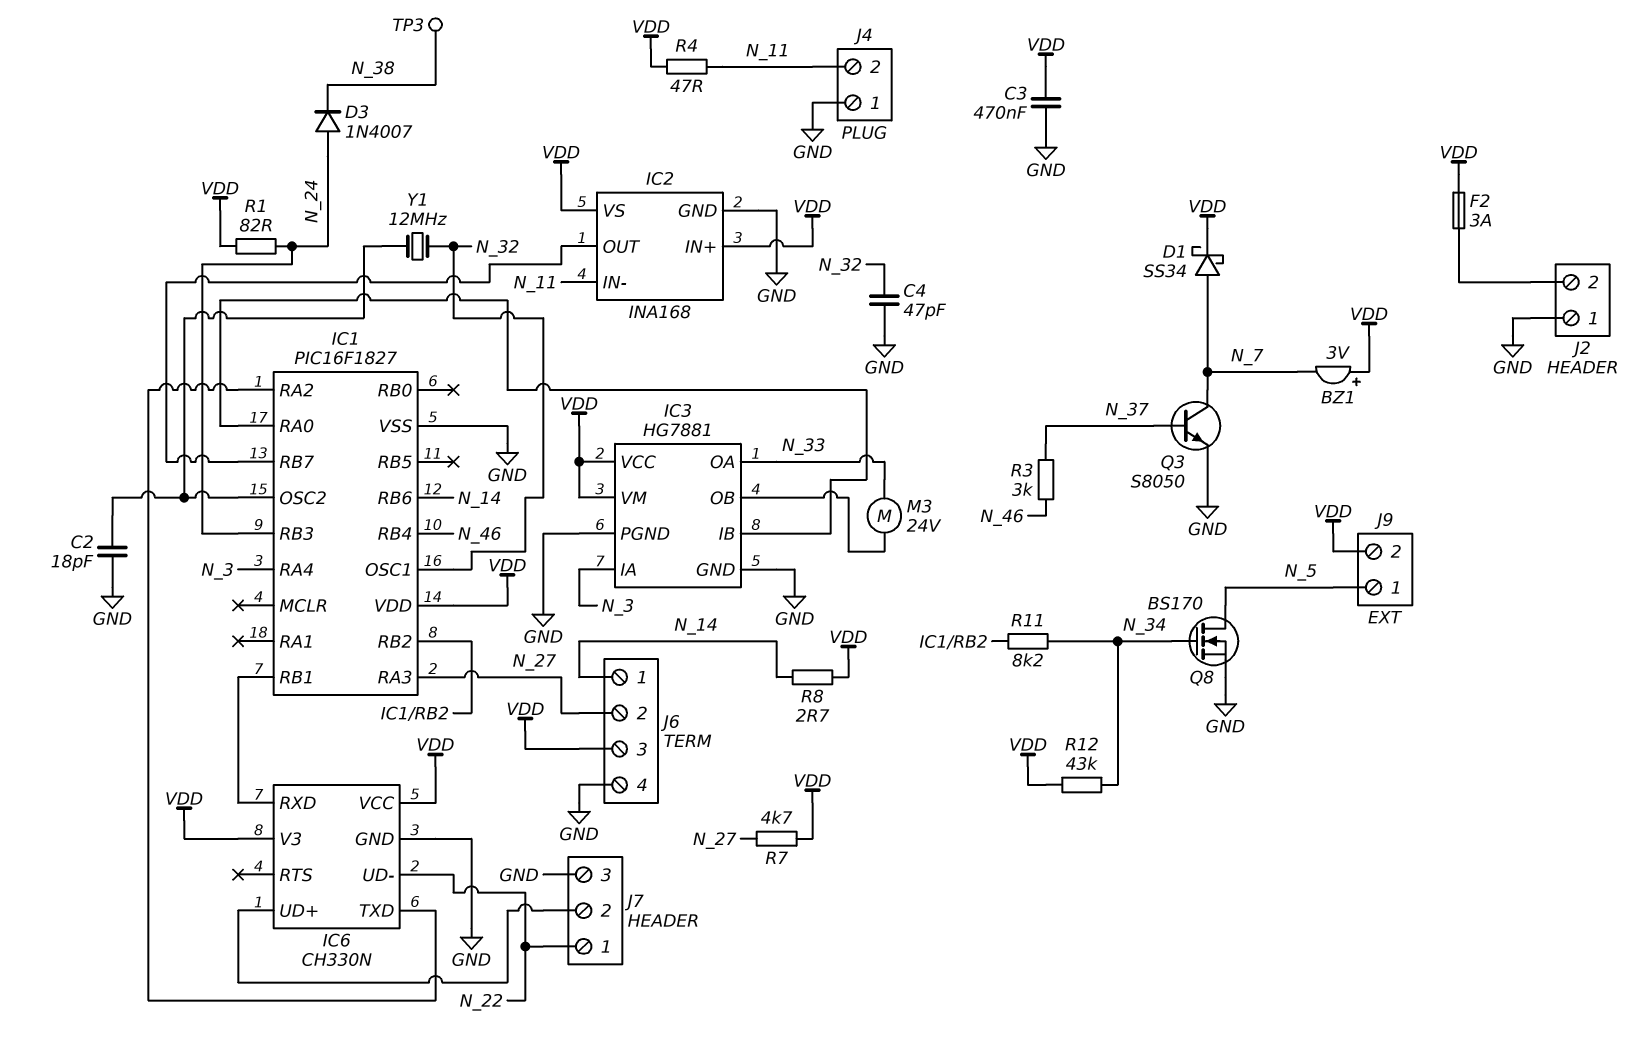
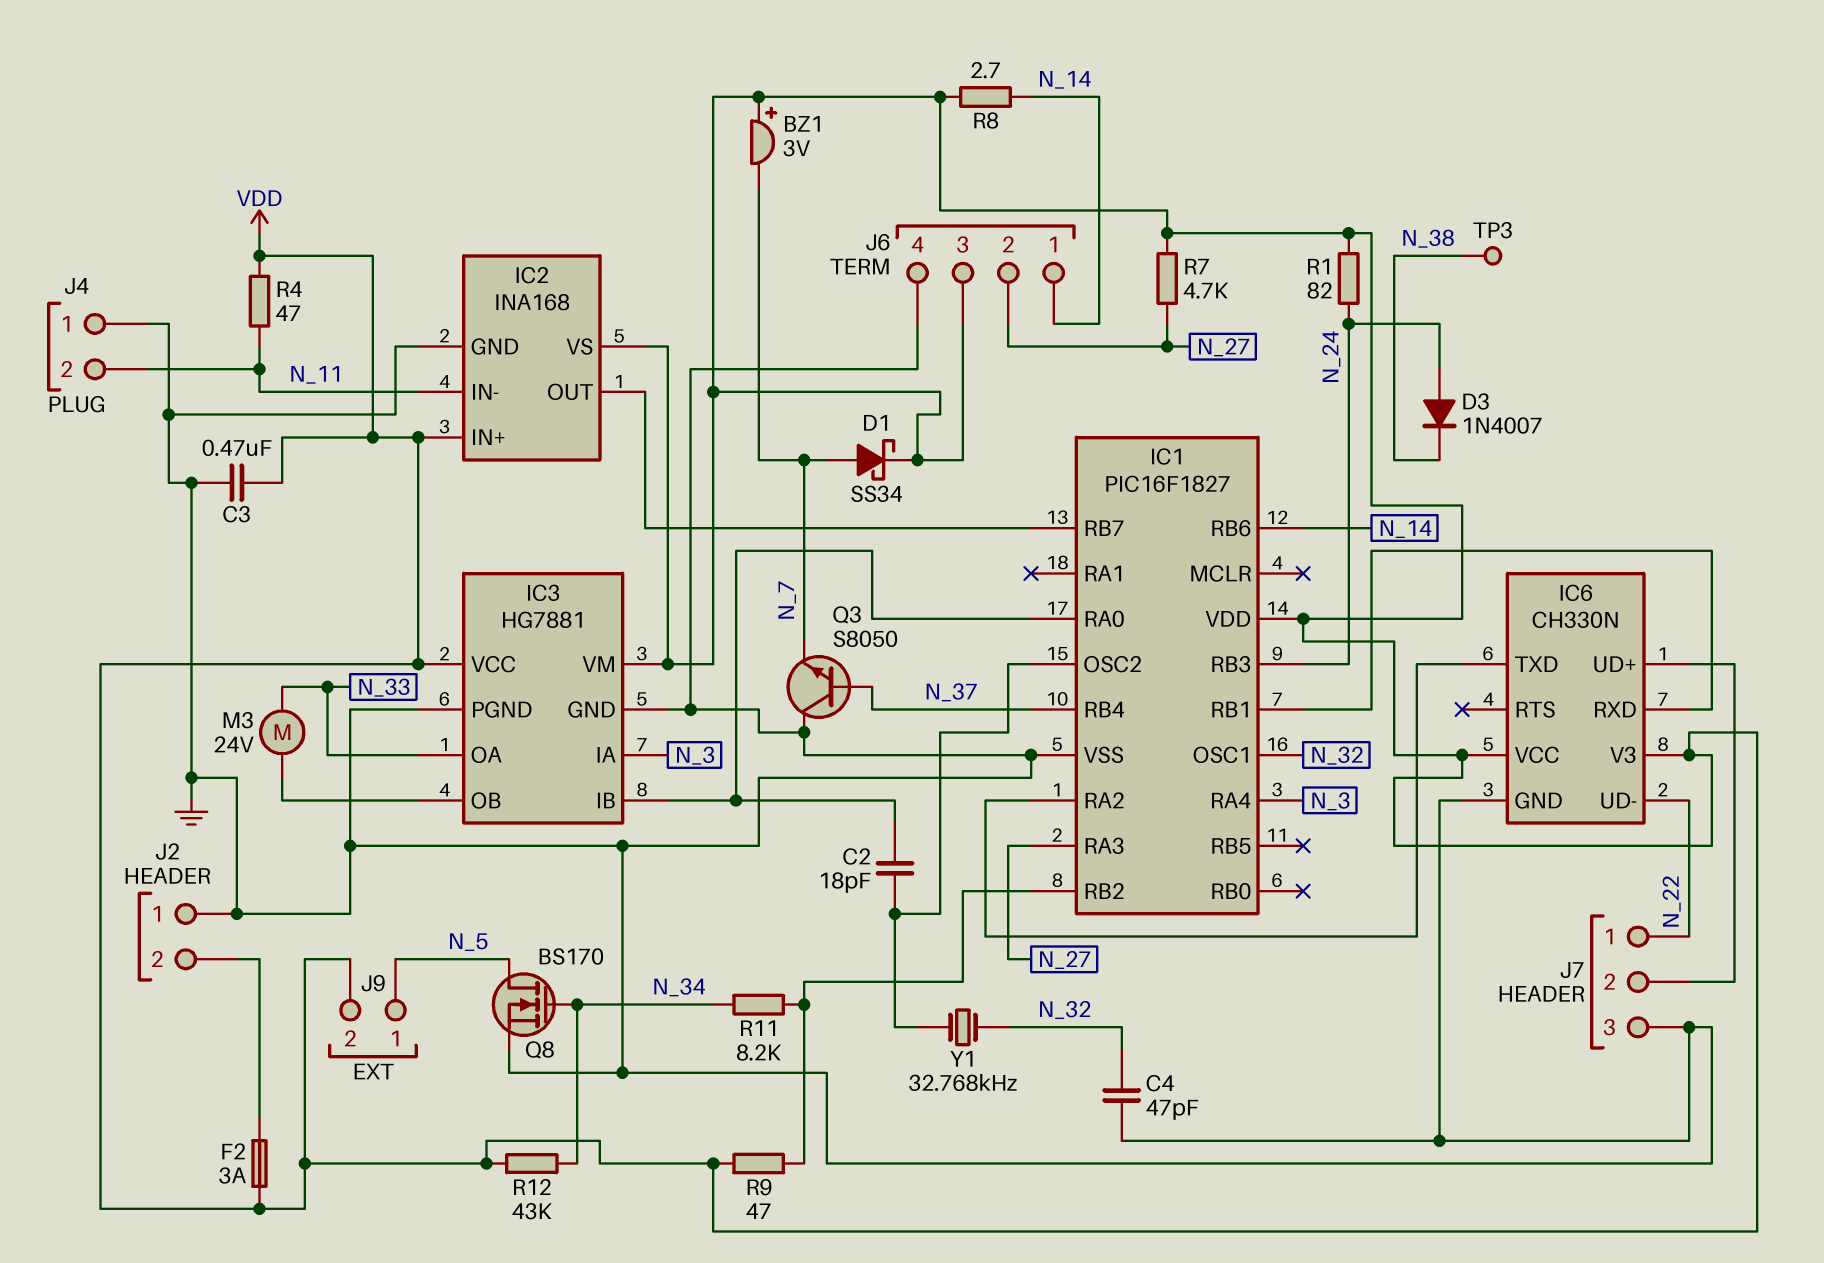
C2: 18pF (GND, IC1/OSC2) -> 18pF (IC1/OSC2, IC1/RA0)
IC1 pin RB4: N_46 -> N_37
Q3: NPN S8050 (B N_37, C N_7, E GND) -> NPN S8050 (B N_37, C GND, E N_7)
R3: 3k (N_37, N_46) -> none
R9: none -> 47 (IC1/RB2, VDD)
Y1: 12MHz (IC1/OSC2, N_32) -> 32.768kHz (IC1/OSC2, N_32)

